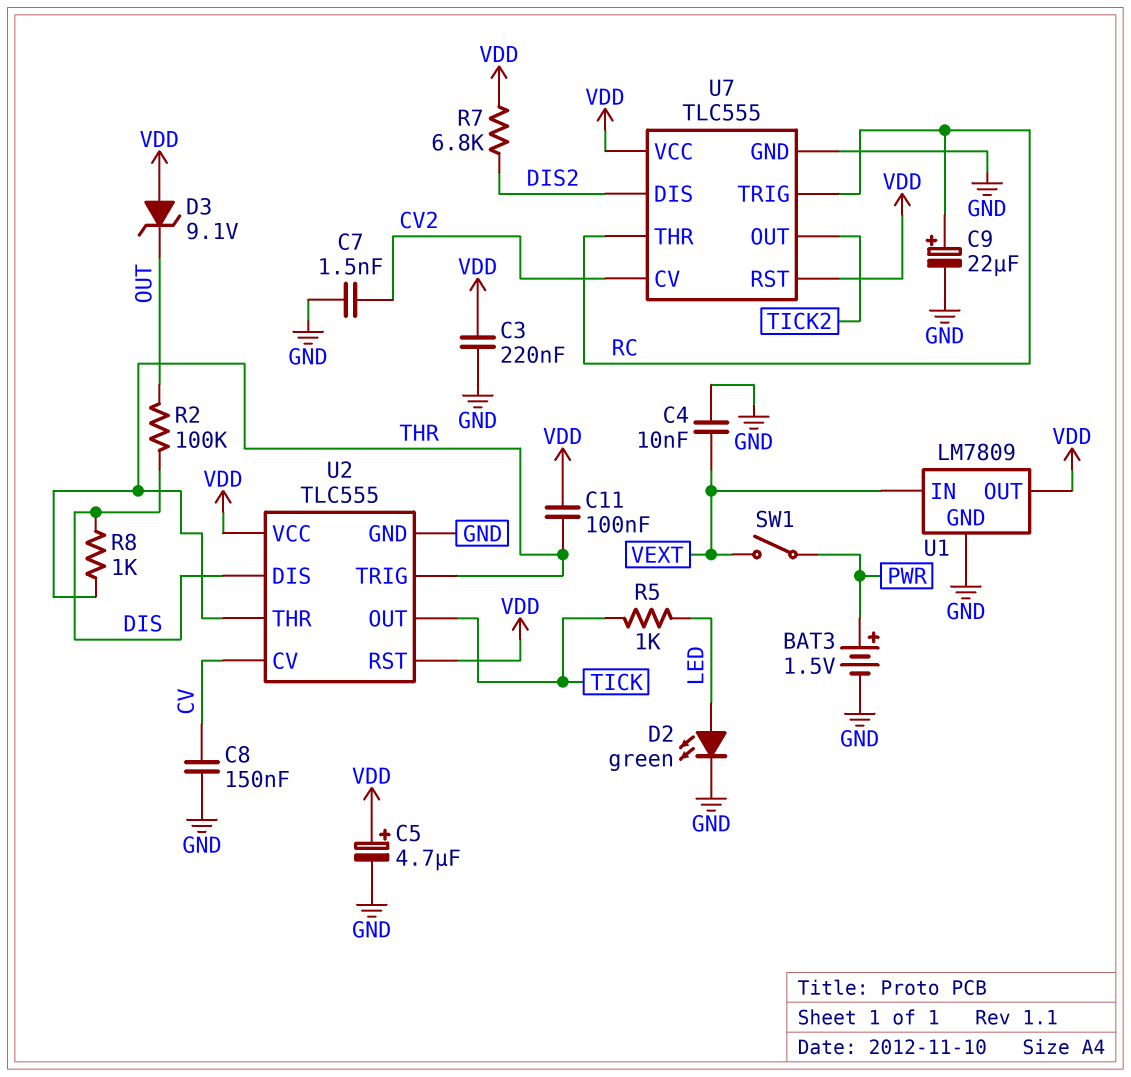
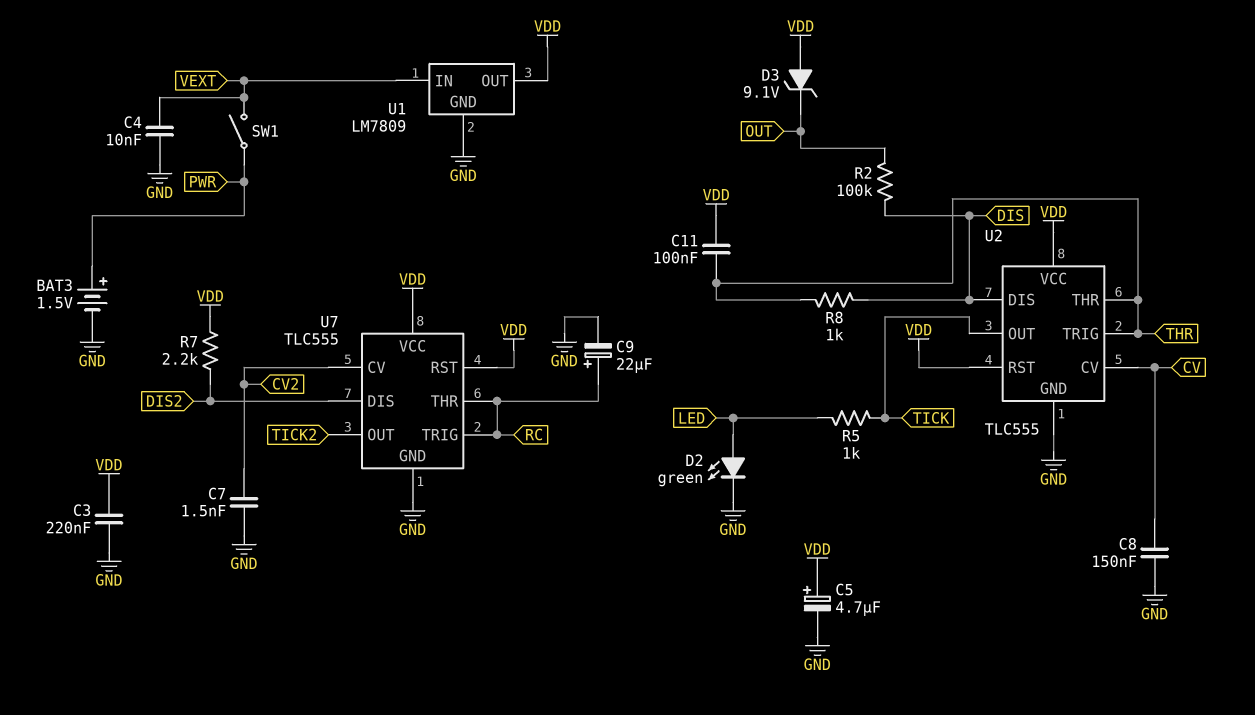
R7: 6.8k (DIS2, VDD) -> 2.2k (DIS2, VDD)

